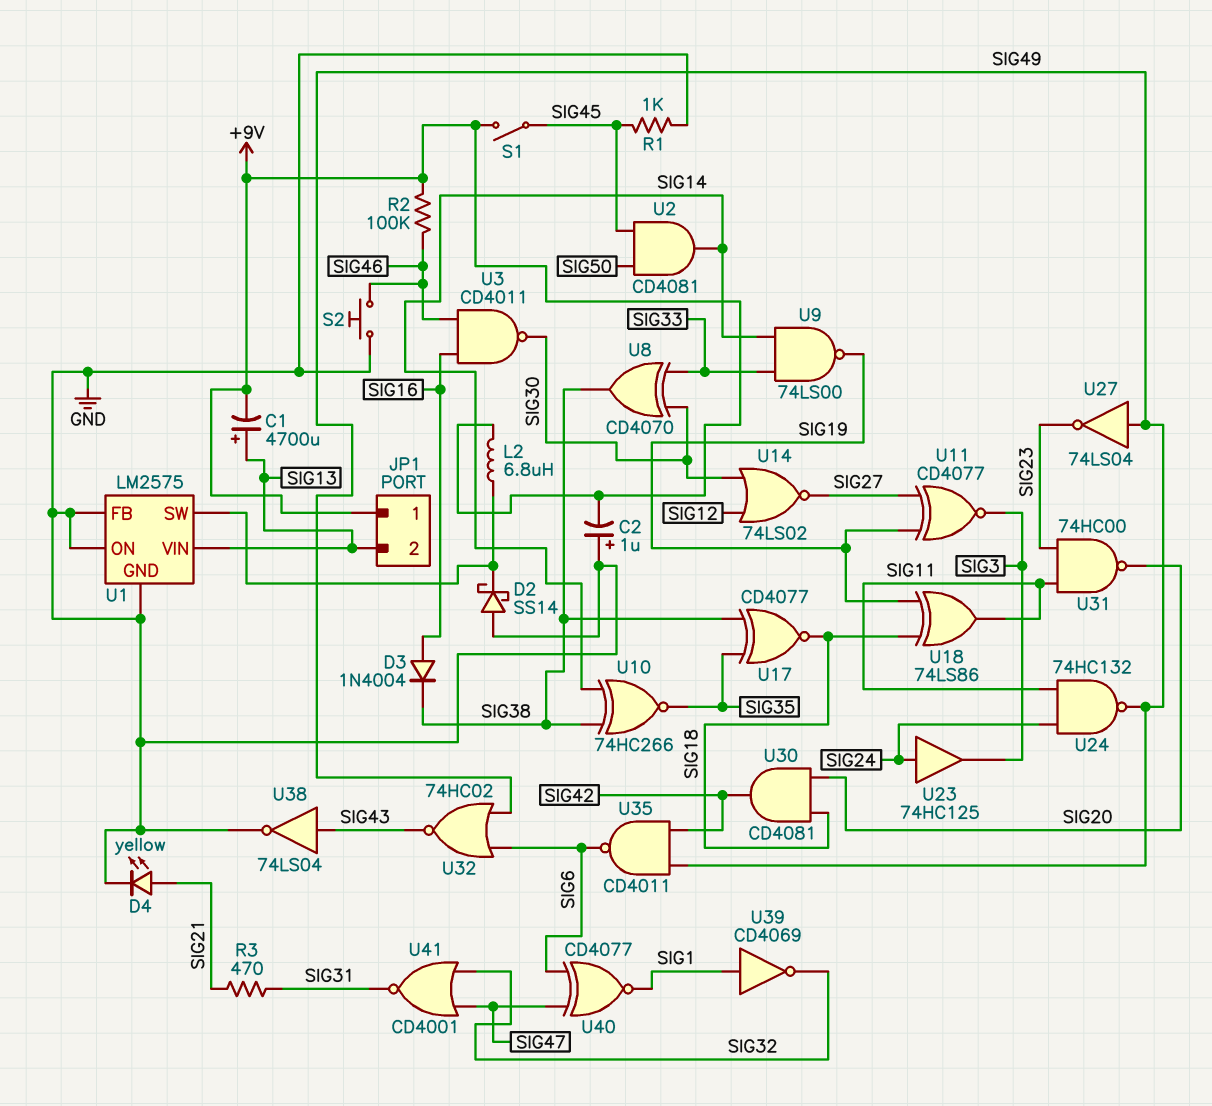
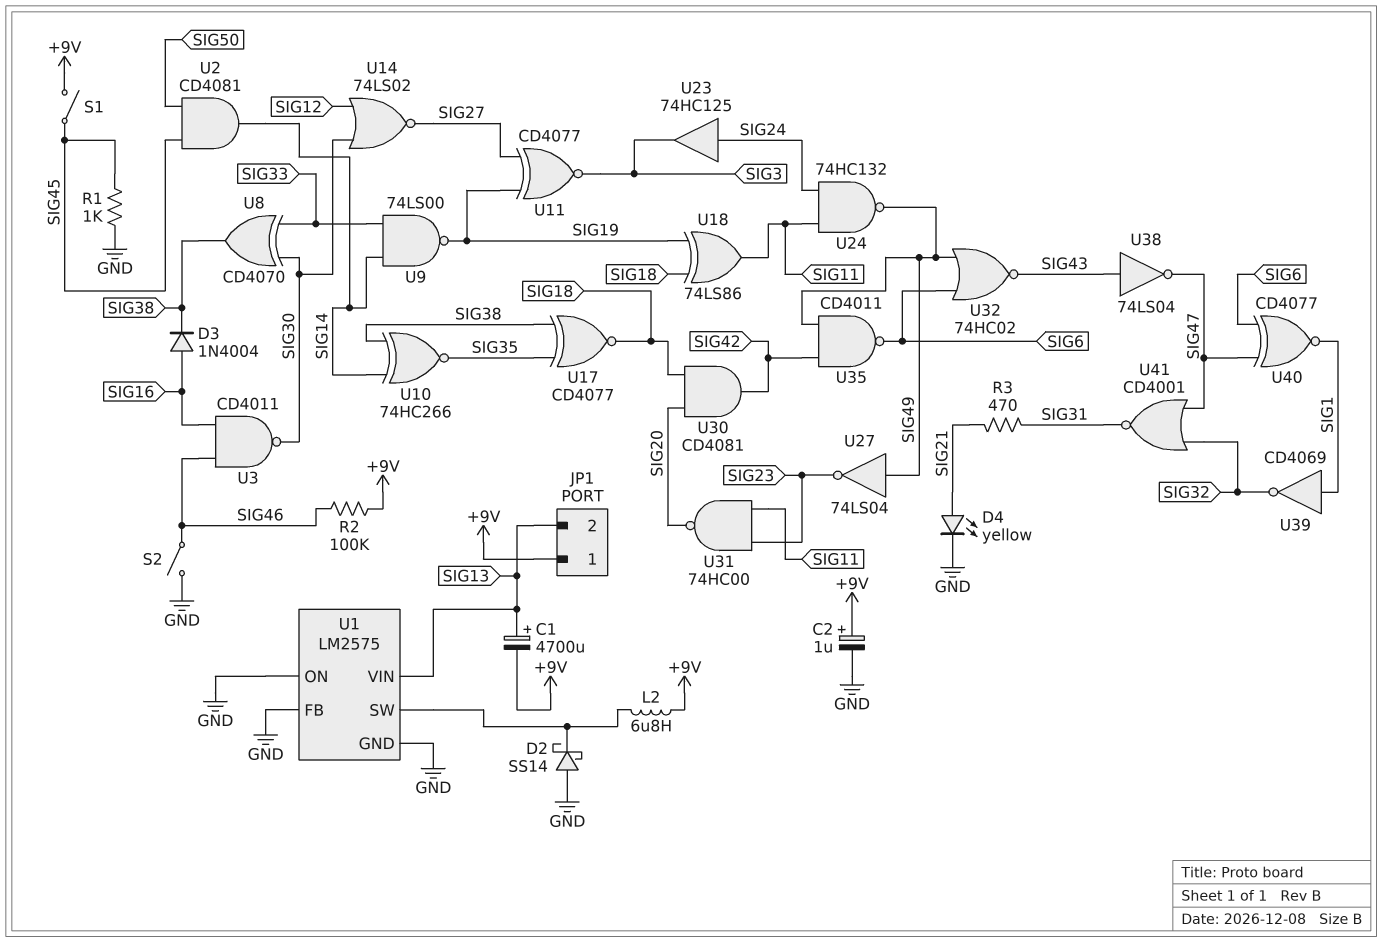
C2: 1uF (plus GND, minus +9V) -> 1uF (plus +9V, minus GND)
S2: button (GND, SIG46) -> switch (GND, SIG46)
U38: NOT 74LS04 (in SIG43, out GND) -> NOT 74LS04 (in SIG43, out SIG47)

